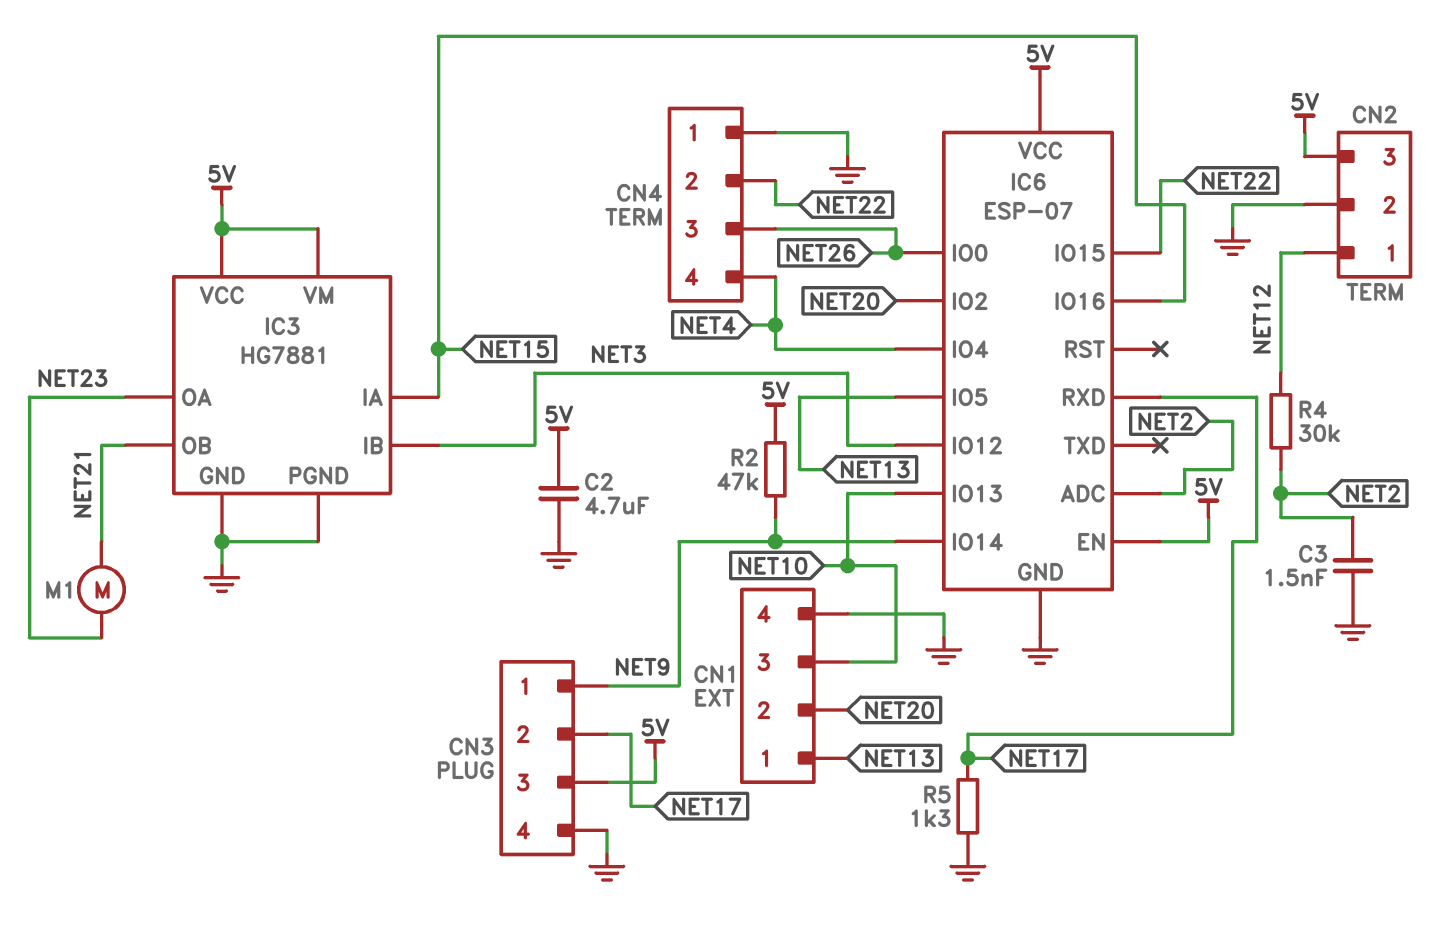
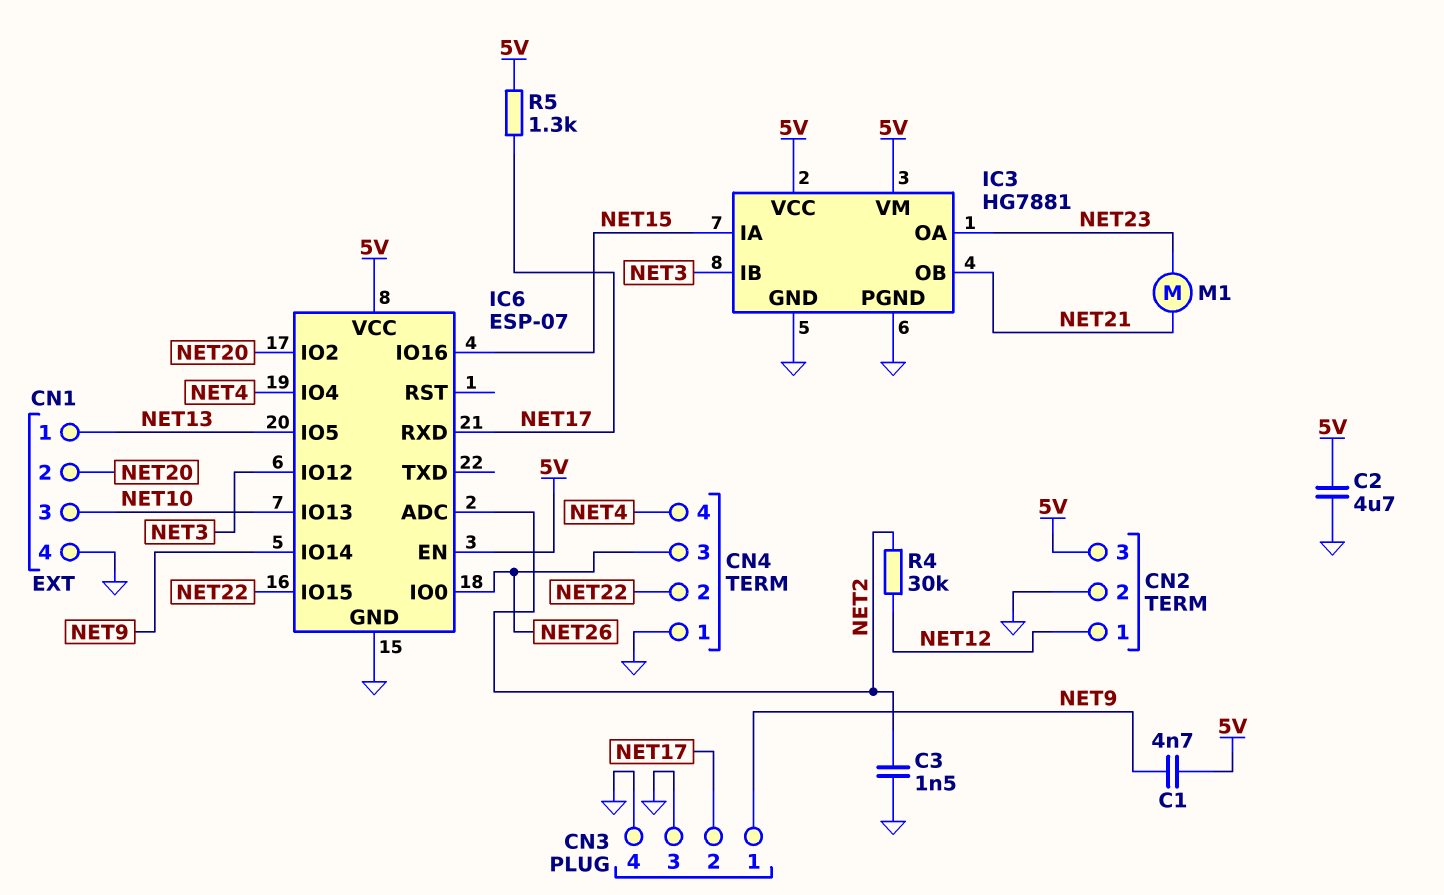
C1: none -> 4.7nF (5V, NET9)
CN3 pin 3: 5V -> GND
R2: 47k (5V, NET9) -> none
R5: 1.3k (GND, NET17) -> 1.3k (5V, NET17)

